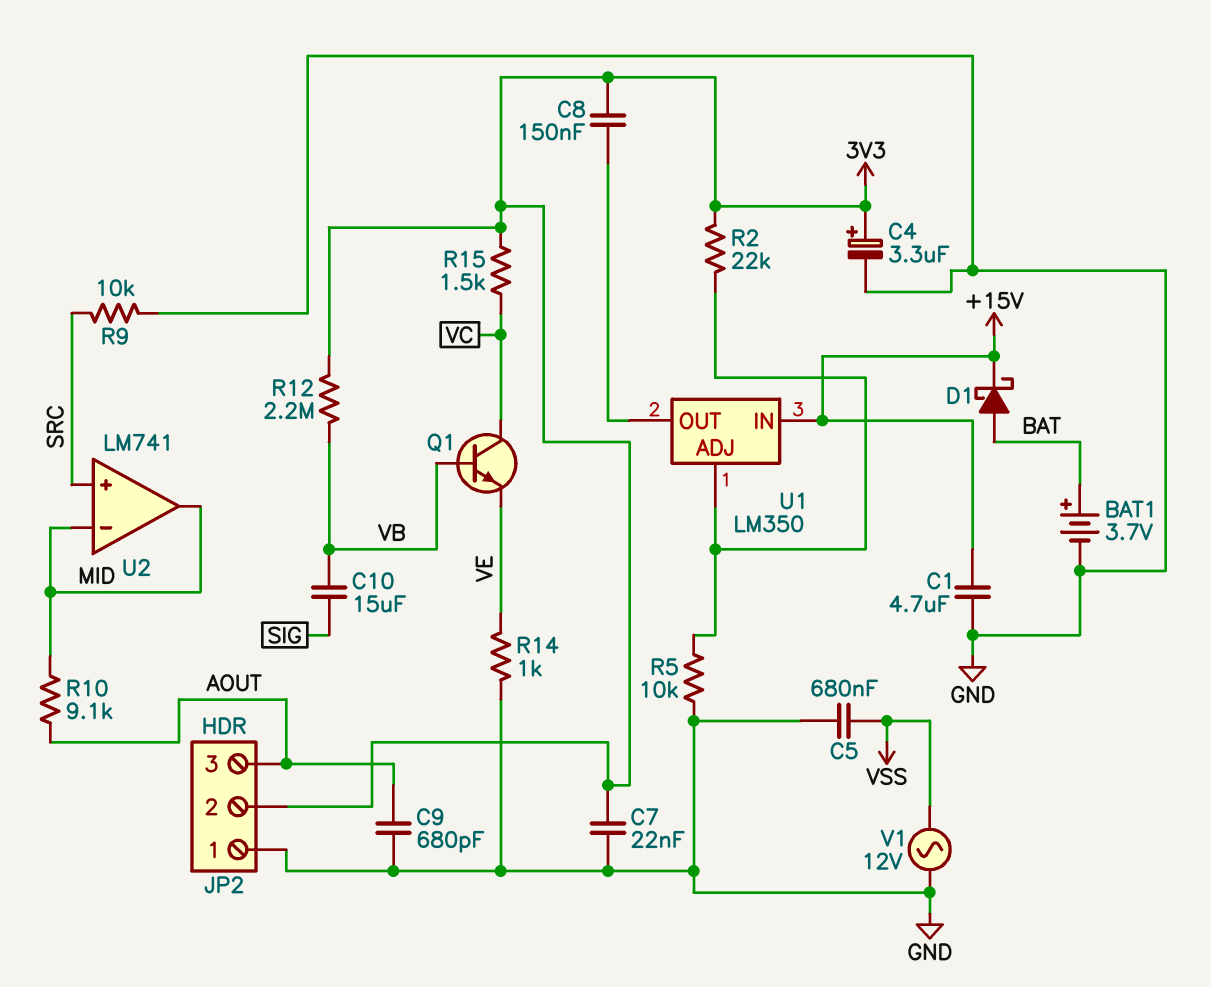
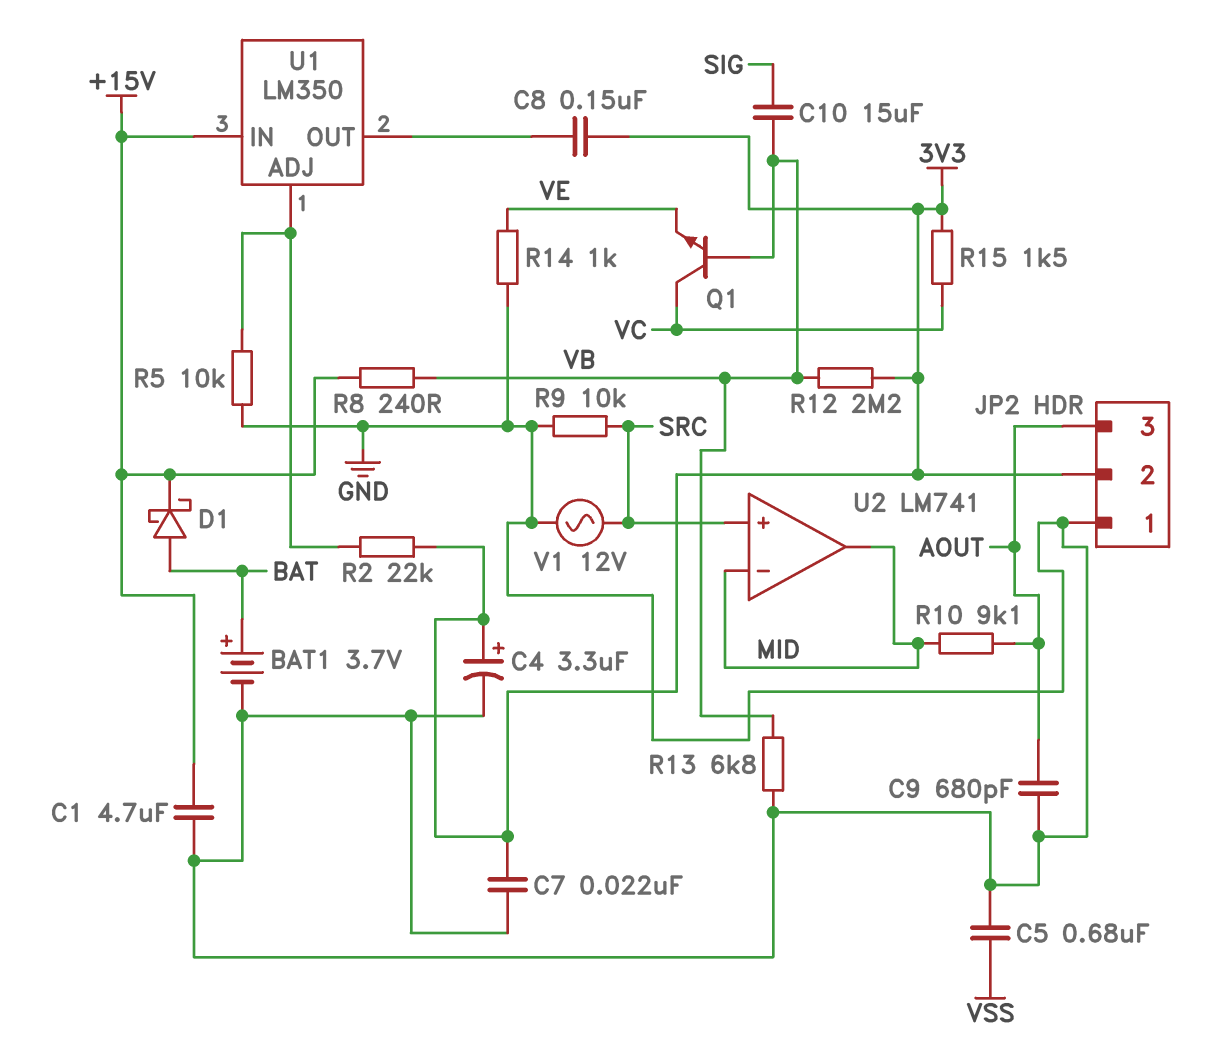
R8: none -> 240 (+15V, VB)
R13: none -> 6.8k (GND, VB)
V1: AC 12V (GND, VSS) -> AC 12V (GND, SRC)

